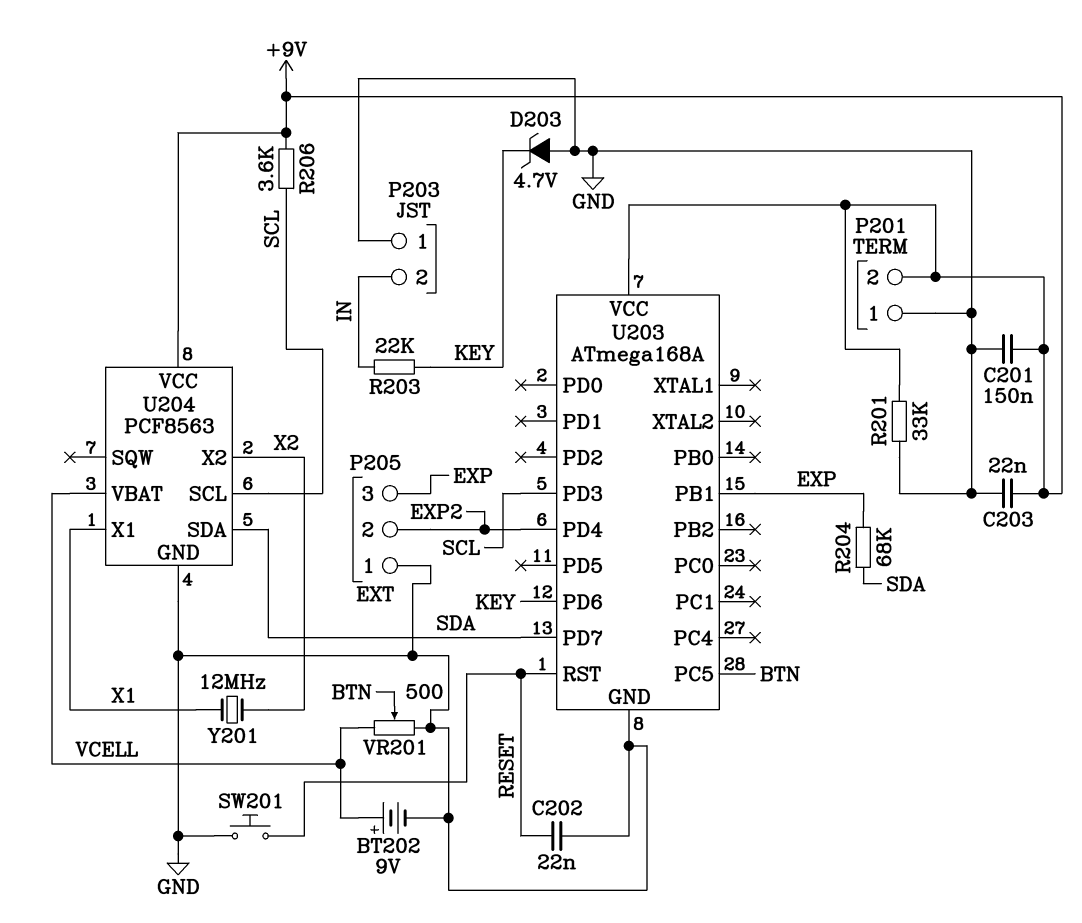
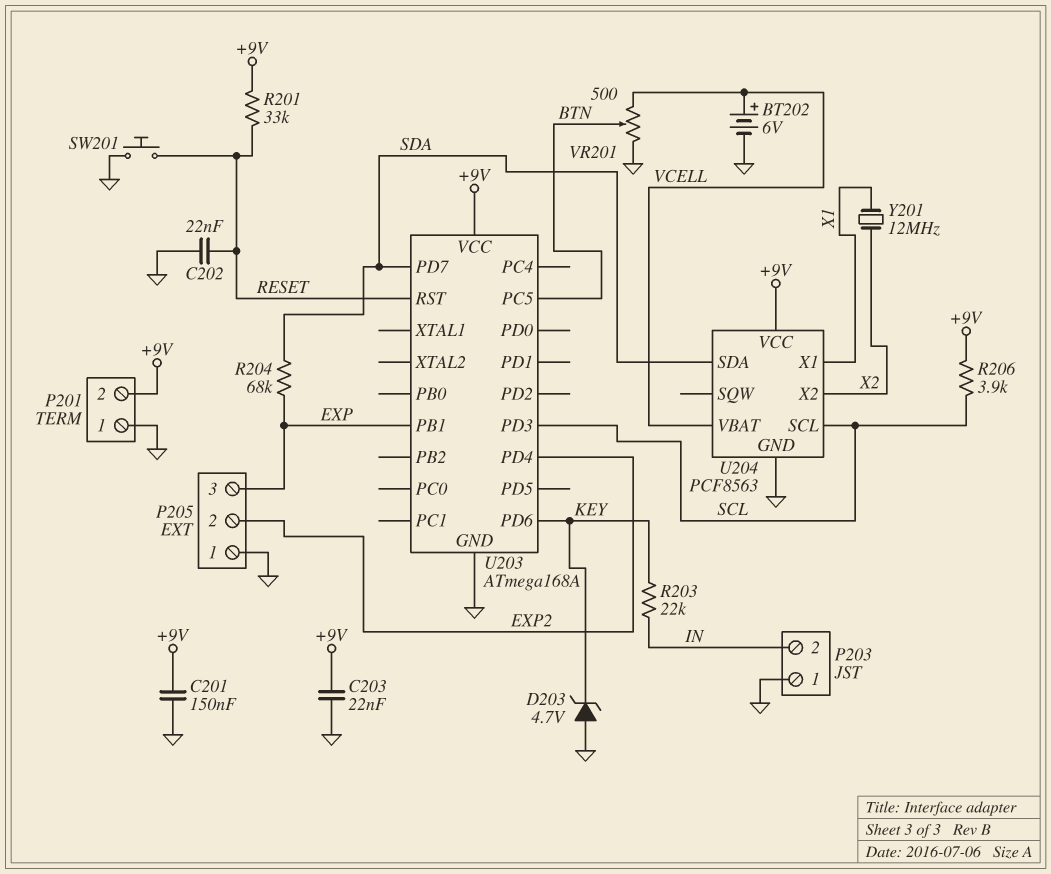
BT202: 9V (plus VCELL, minus GND) -> 6V (plus VCELL, minus GND)
R201: 33k (+9V, GND) -> 33k (+9V, RESET)
R206: 3.6k (+9V, SCL) -> 3.9k (+9V, SCL)

